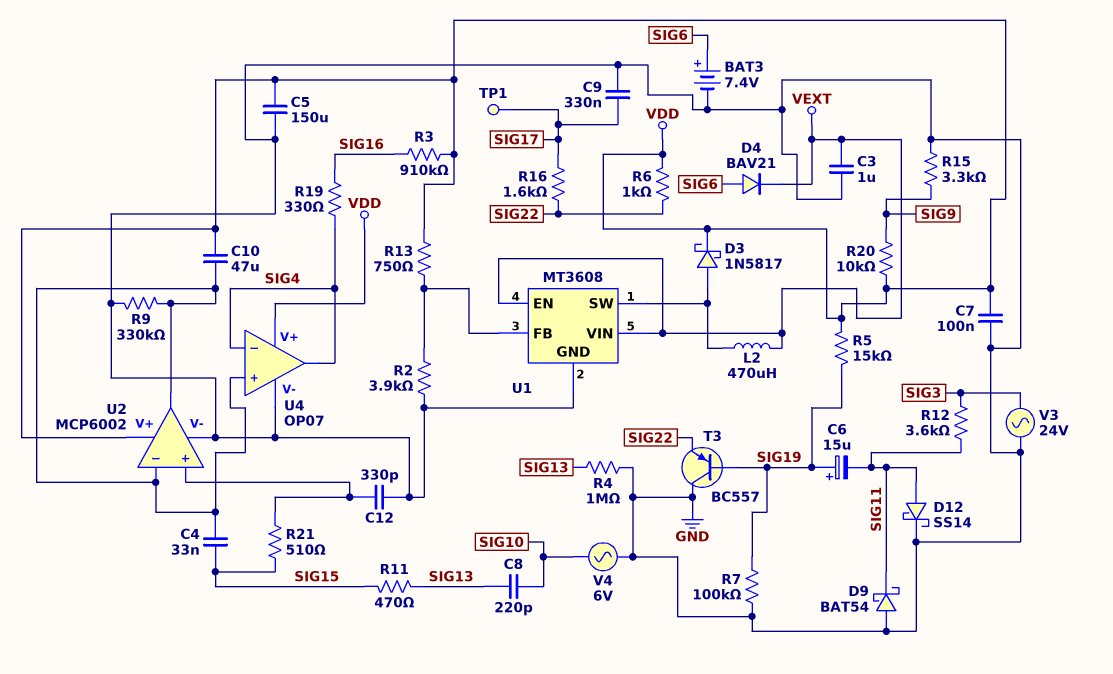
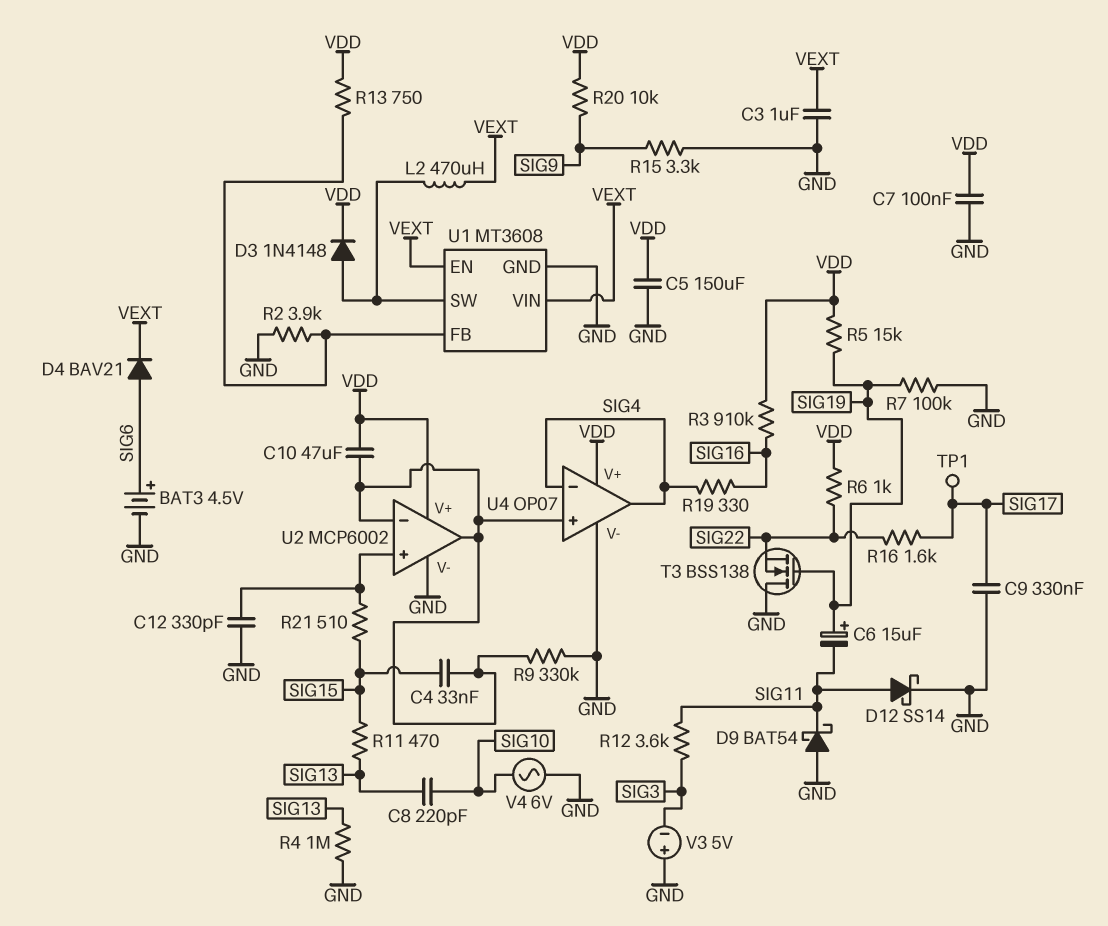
BAT3: 7.4V (plus SIG6, minus GND) -> 4.5V (plus SIG6, minus GND)
D3: schottky 1N5817 (A U1/SW, K VDD) -> diode 1N4148 (A U1/SW, K VDD)
T3: PNP BC557 (B SIG19, C GND, E SIG22) -> NMOS BSS138 (G SIG19, D GND, S SIG22)
V3: AC 24V (GND, SIG3) -> 5V (plus GND, minus SIG3)

